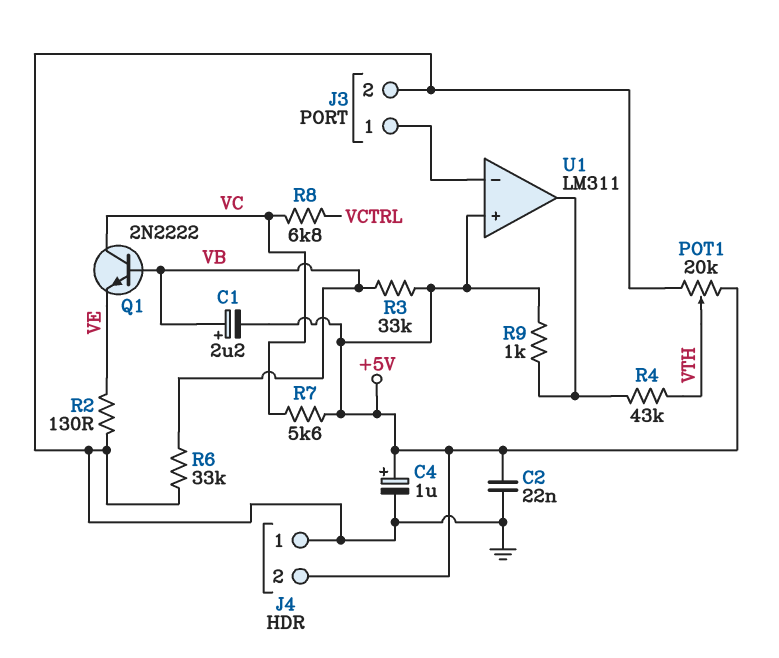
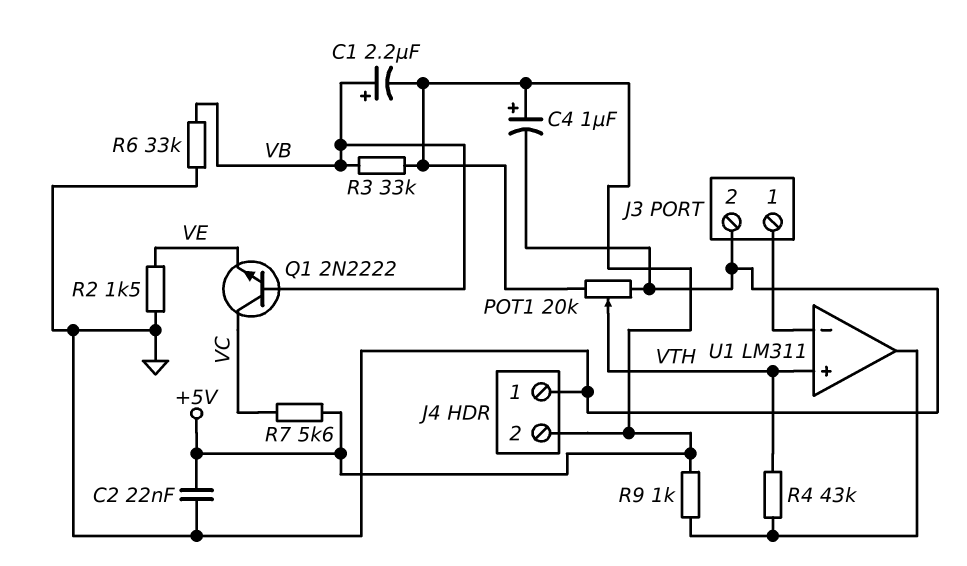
R2: 130 (GND, VE) -> 1.5k (GND, VE)
R8: 6.8k (VC, VCTRL) -> none
U1 pin in+: +5V -> VTH

